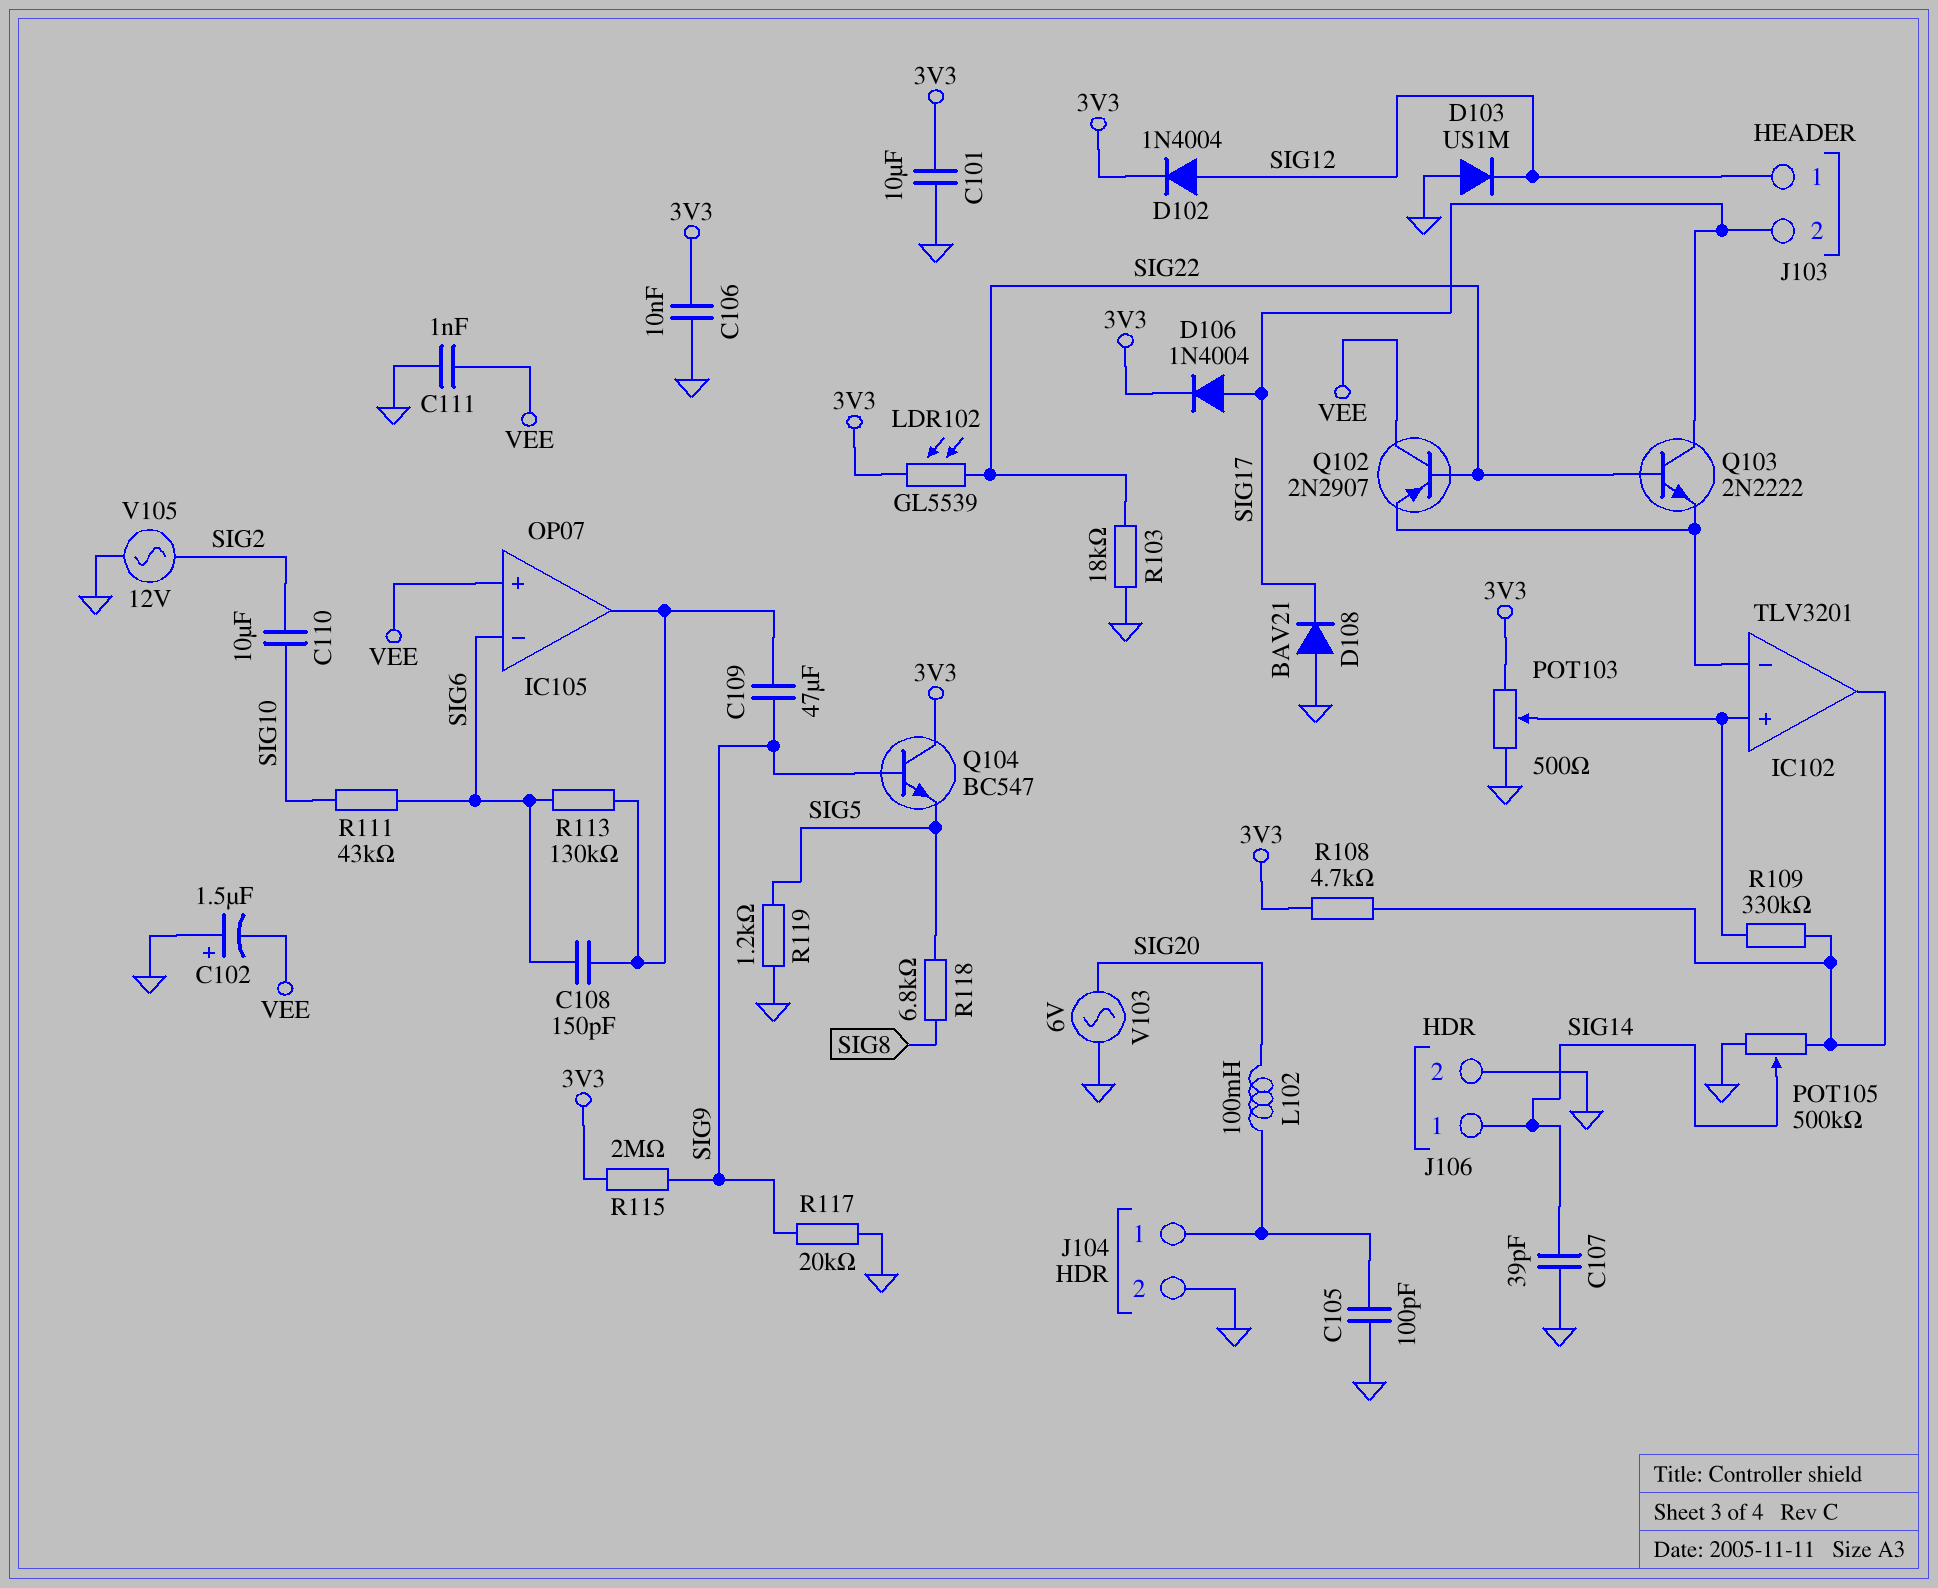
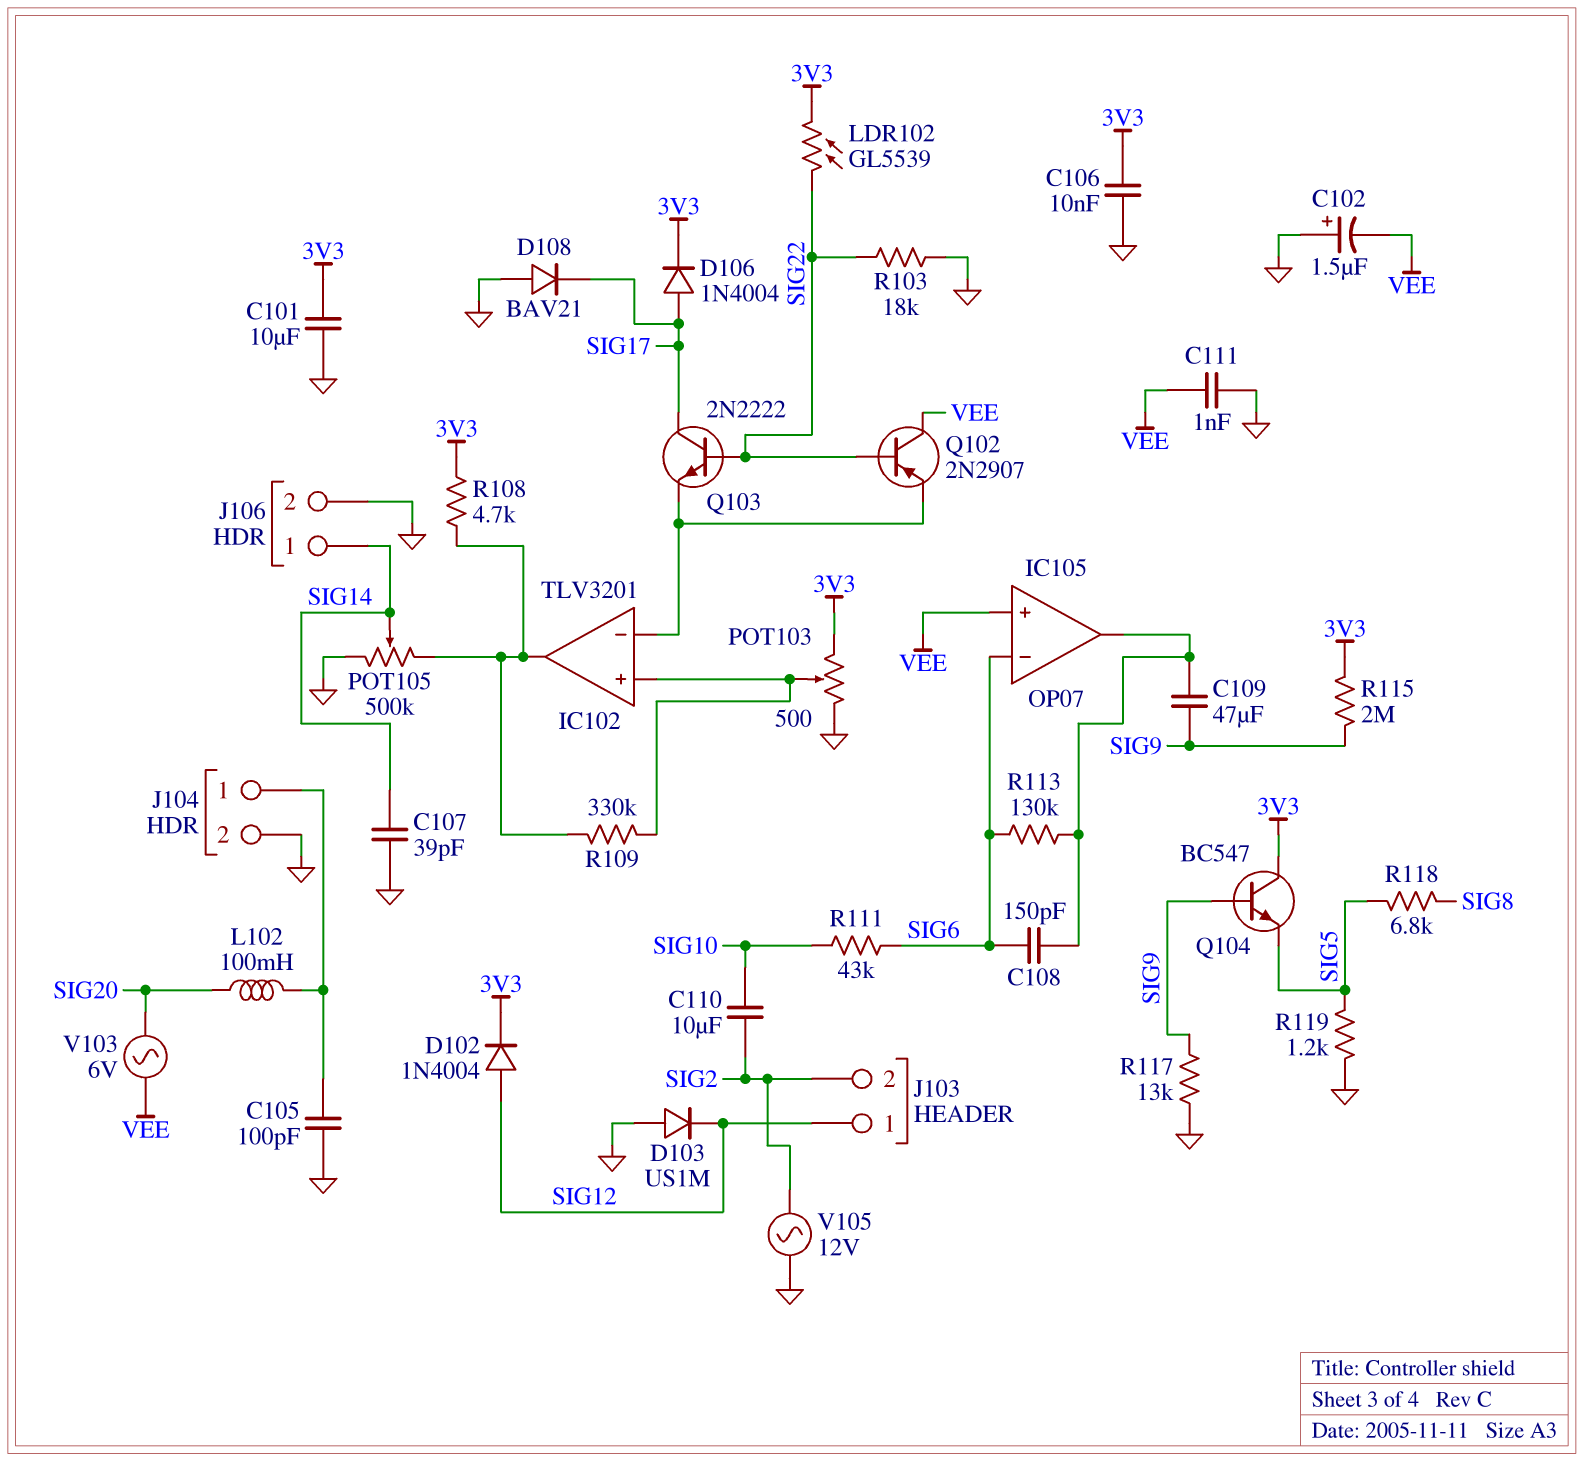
J103 pin 2: SIG17 -> SIG2
R117: 20k (GND, SIG9) -> 13k (GND, SIG9)
V103: AC 6V (GND, SIG20) -> AC 6V (SIG20, VEE)

